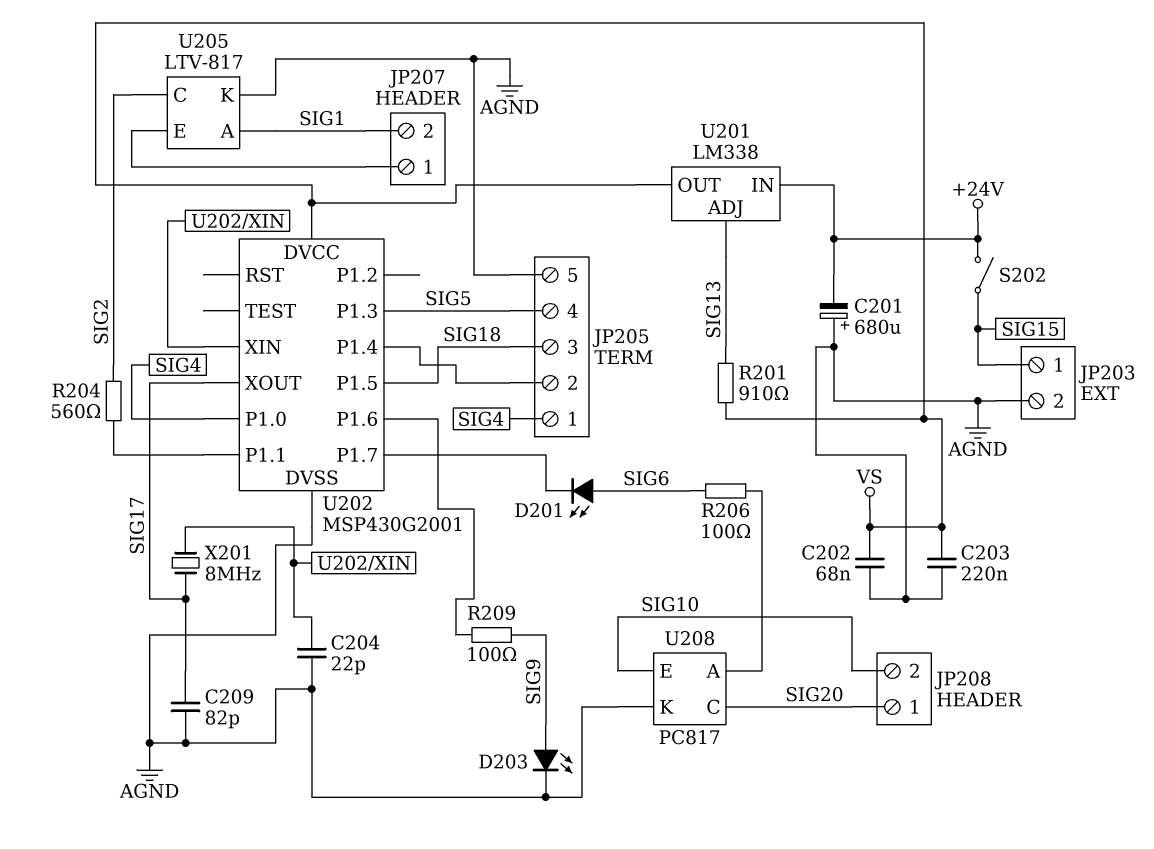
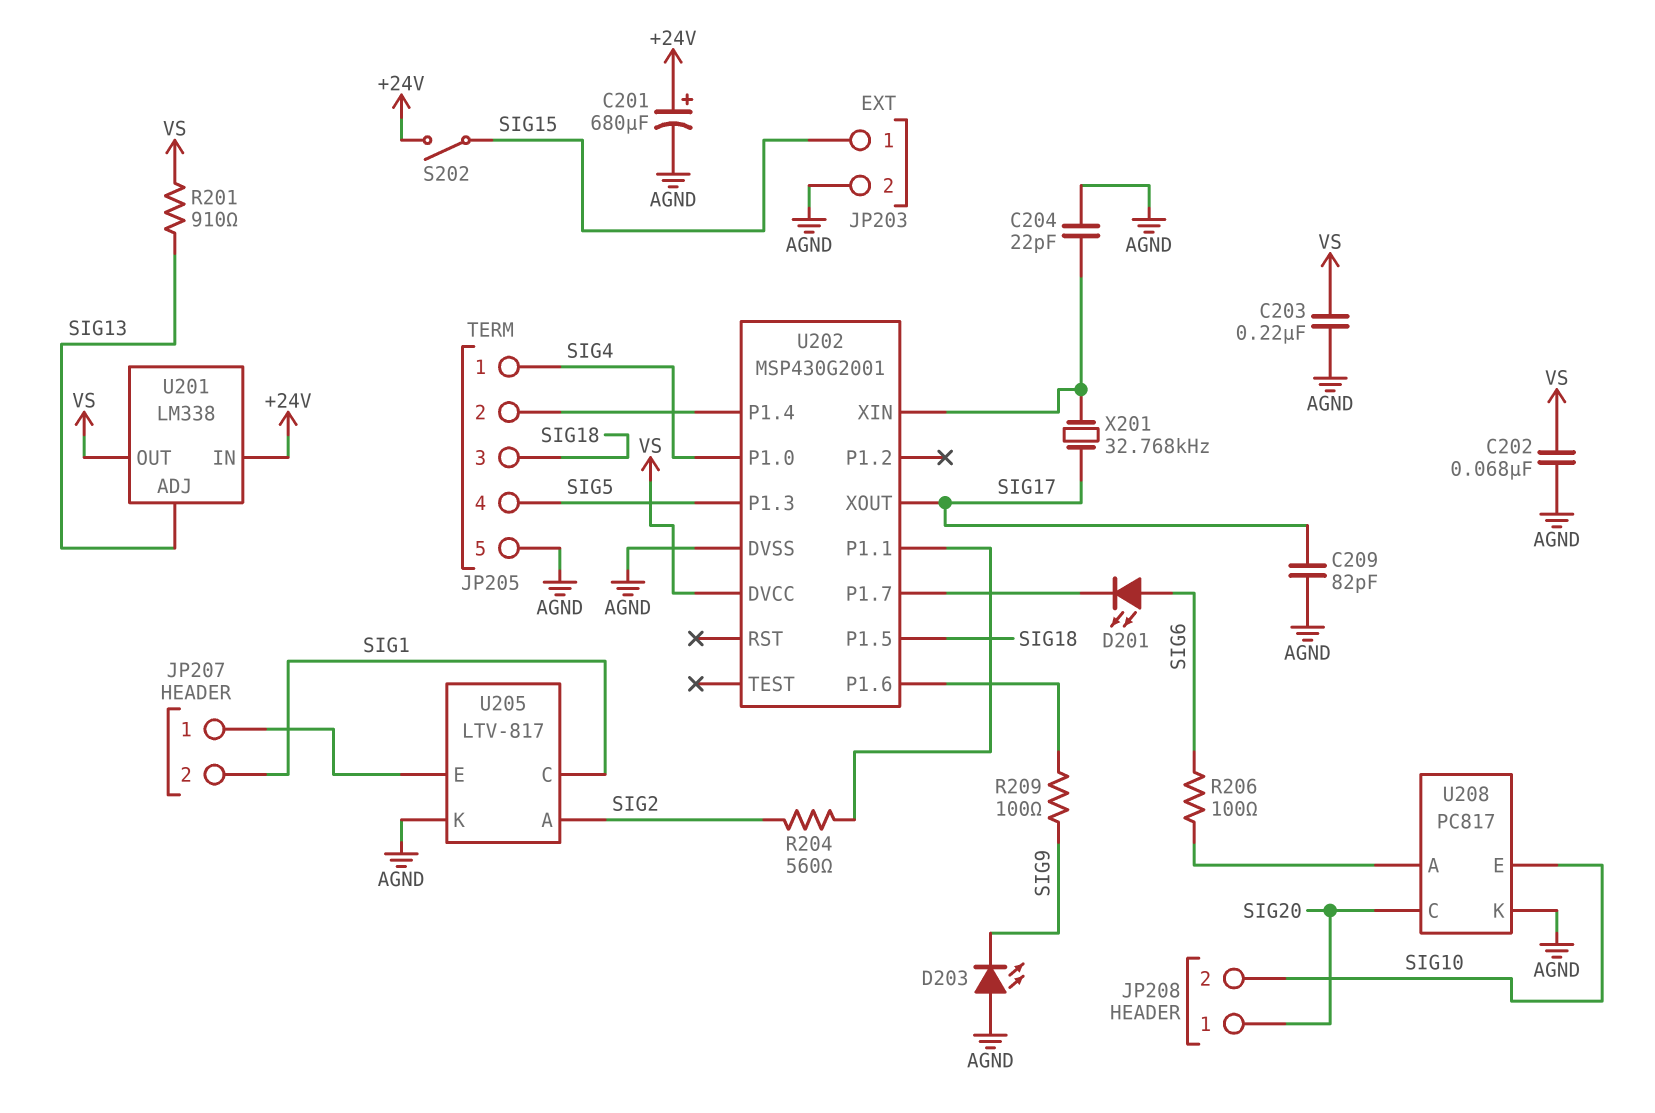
C201: 680uF (plus AGND, minus +24V) -> 680uF (plus +24V, minus AGND)
D203: LED (A SIG9, K AGND) -> LED (A AGND, K SIG9)
U205 pin A: SIG1 -> SIG2
U205 pin C: SIG2 -> SIG1
X201: 8MHz (SIG17, U202/XIN) -> 32.768kHz (SIG17, U202/XIN)

